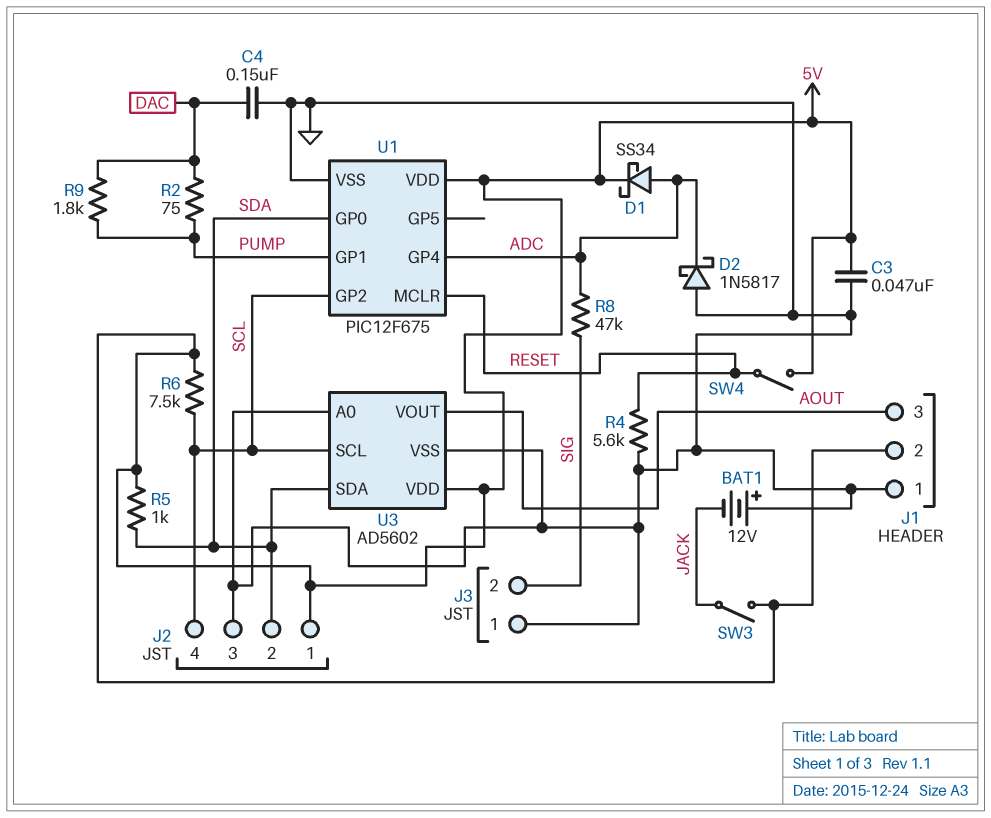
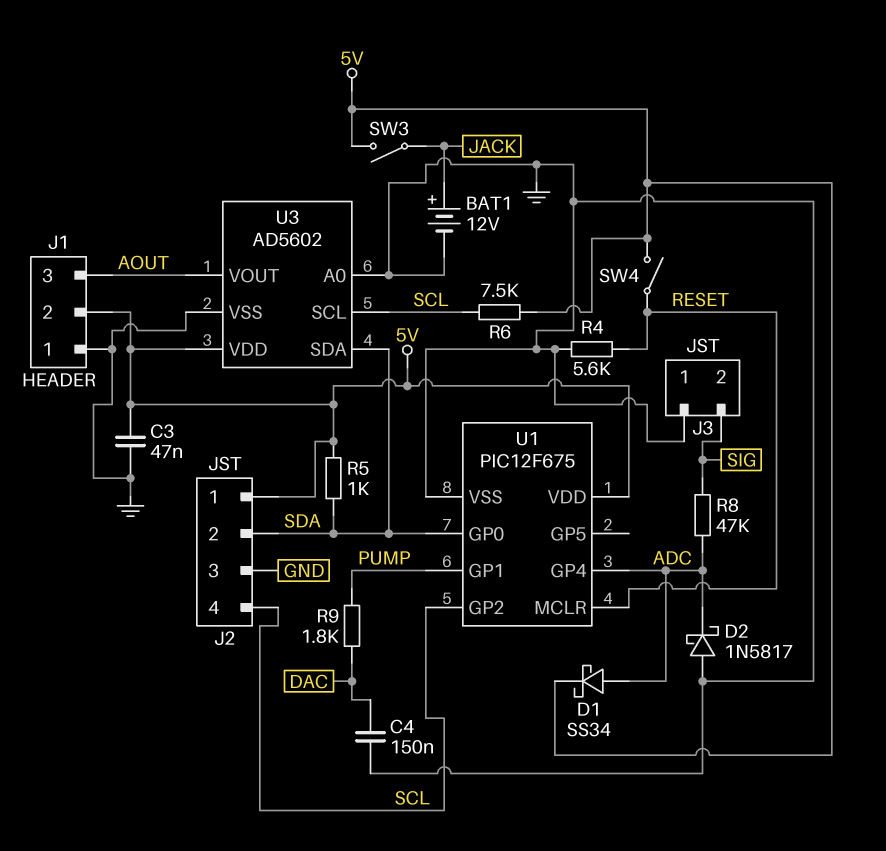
BAT1: 12V (plus GND, minus JACK) -> 12V (plus JACK, minus GND)
R2: 75 (DAC, PUMP) -> none

